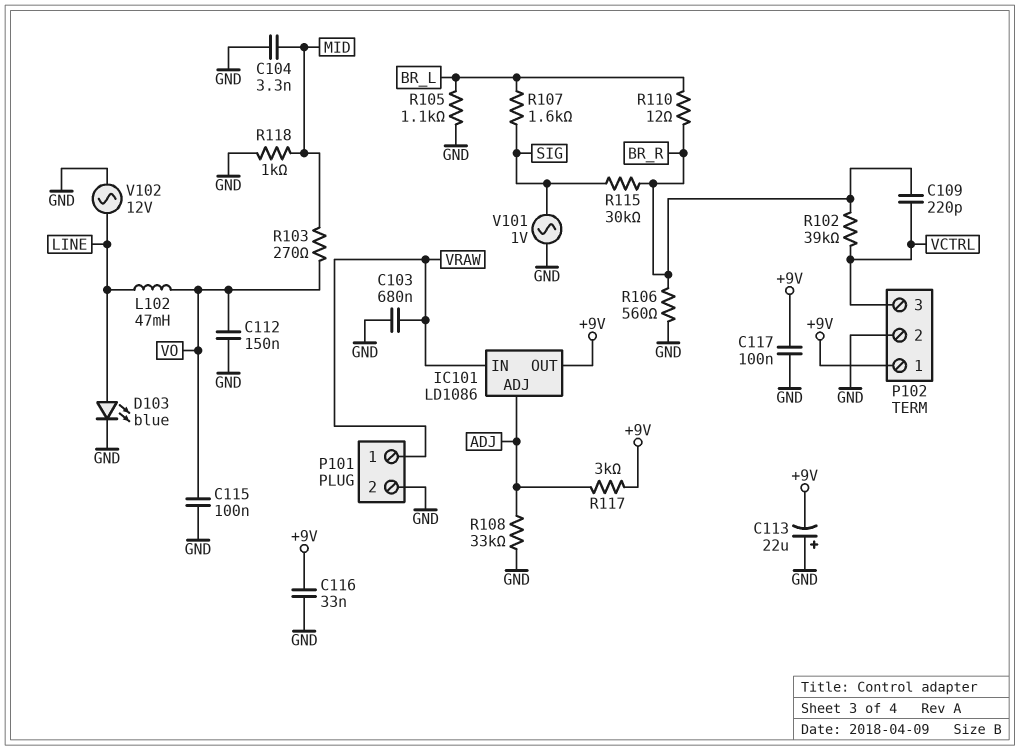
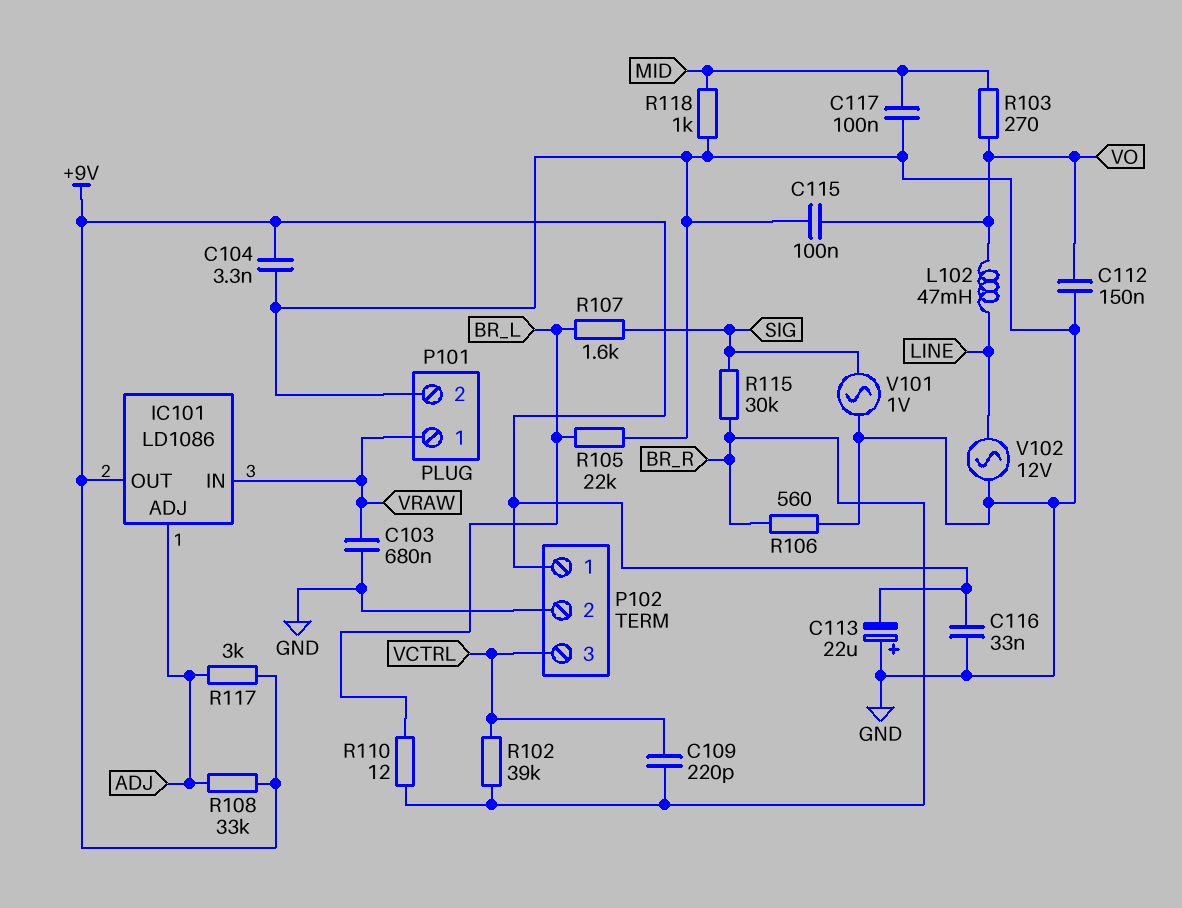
C104: 3.3nF (GND, MID) -> 3.3nF (+9V, GND)
C117: 100nF (+9V, GND) -> 100nF (GND, MID)
D103: LED blue (A LINE, K GND) -> none
R105: 1.1k (BR_L, GND) -> 22k (BR_L, GND)
R108: 33k (ADJ, GND) -> 33k (+9V, ADJ)

